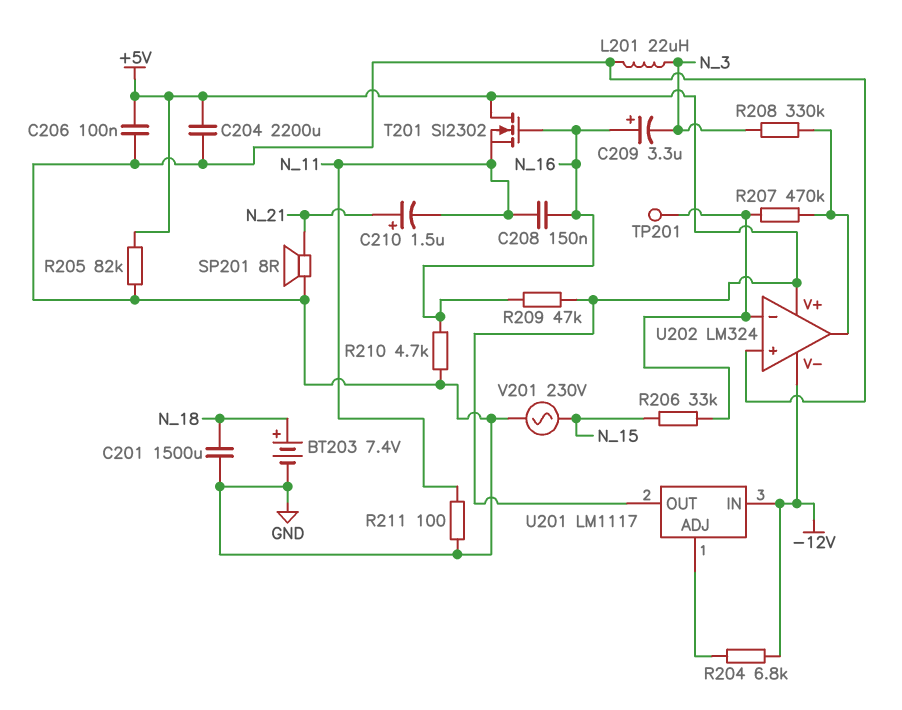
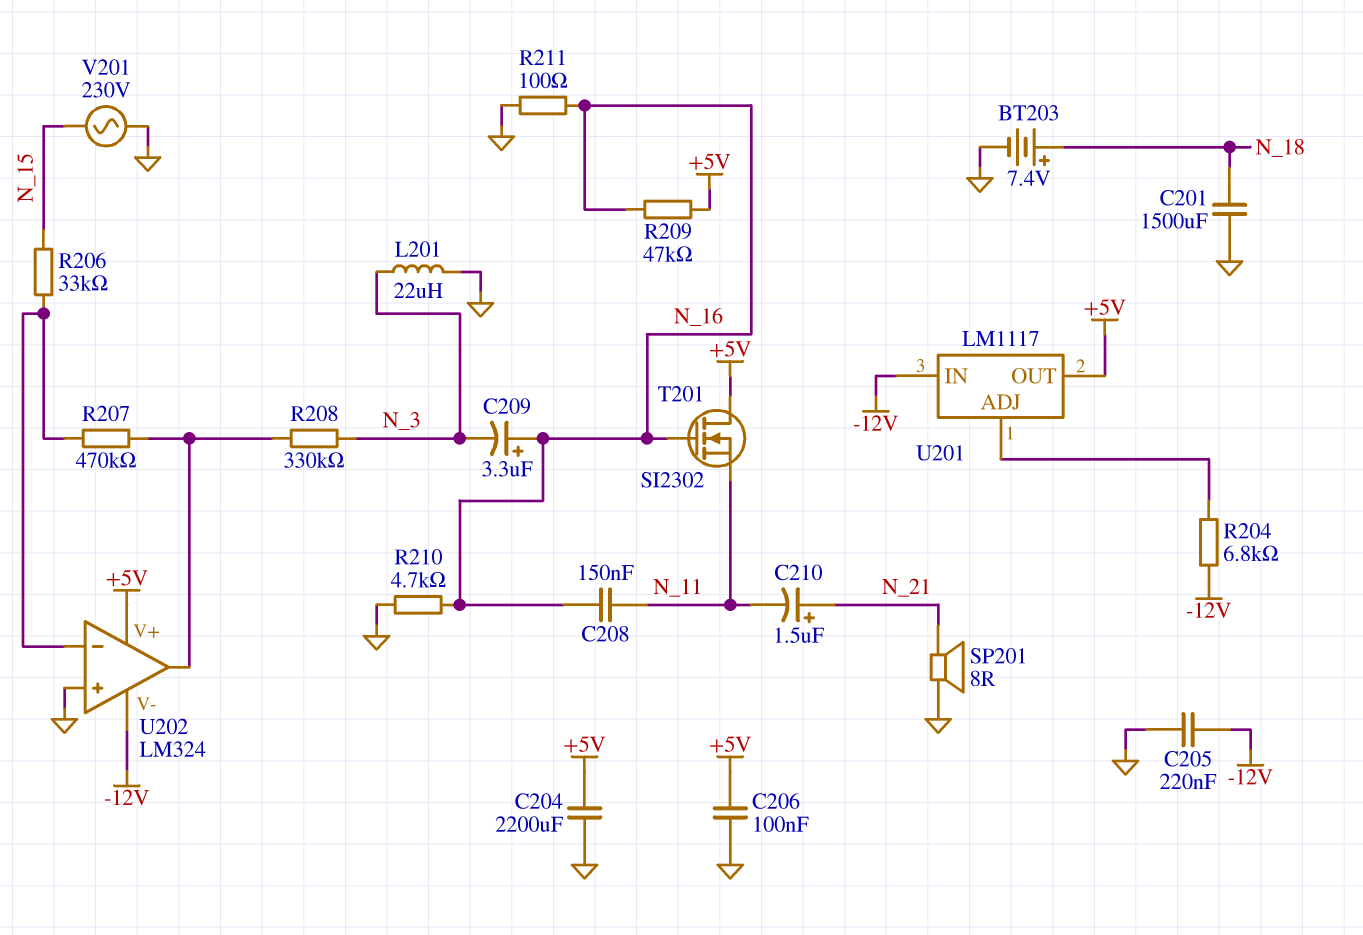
C205: none -> 220nF (-12V, GND)
R205: 82k (+5V, GND) -> none
R211: 100 (GND, N_11) -> 100 (GND, N_16)
TP201: test point (U202/in-) -> none

